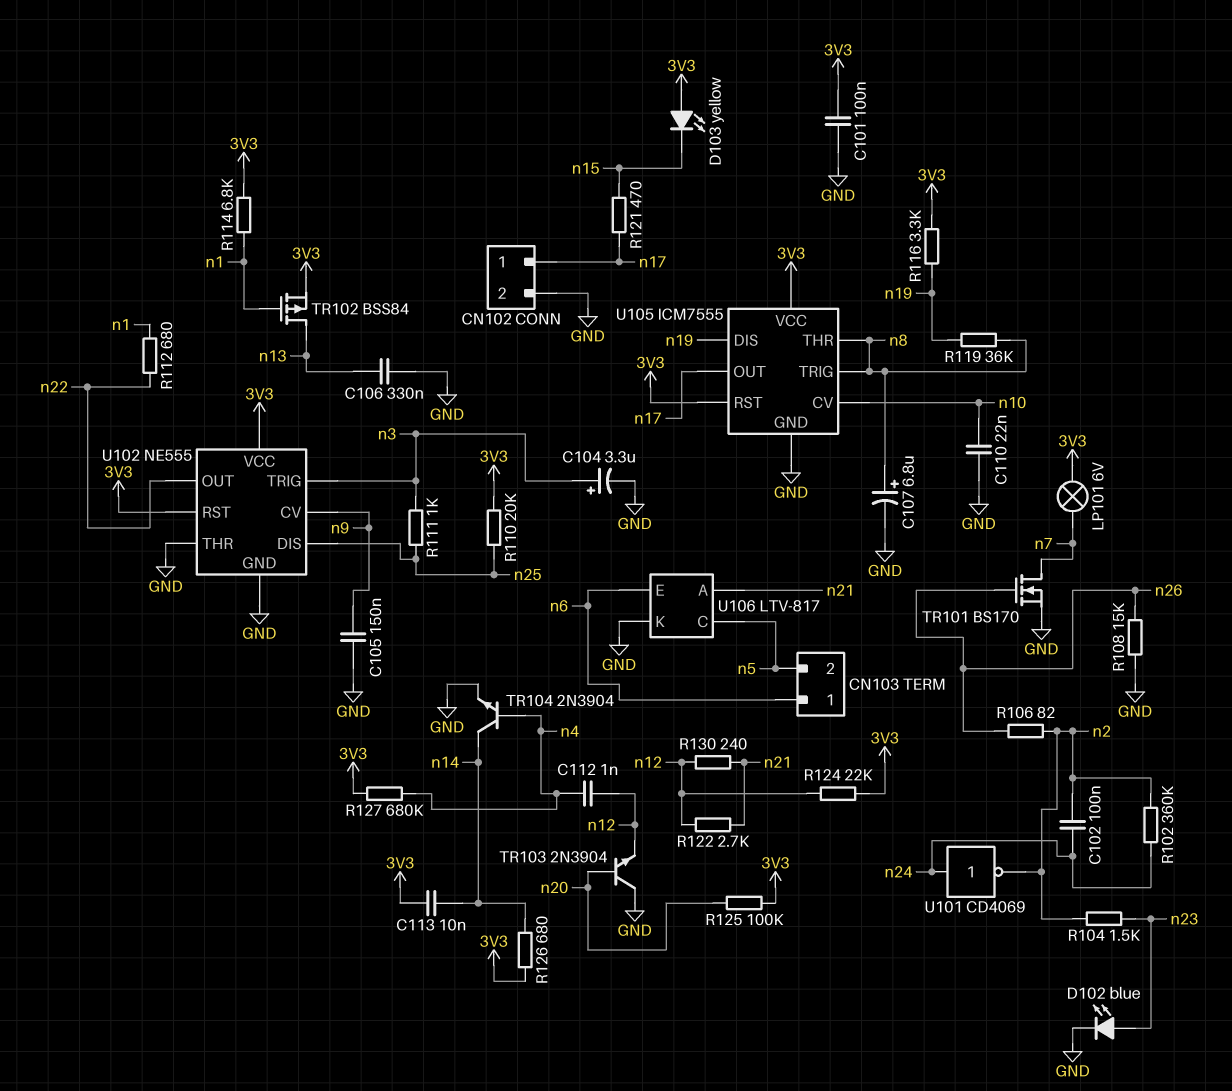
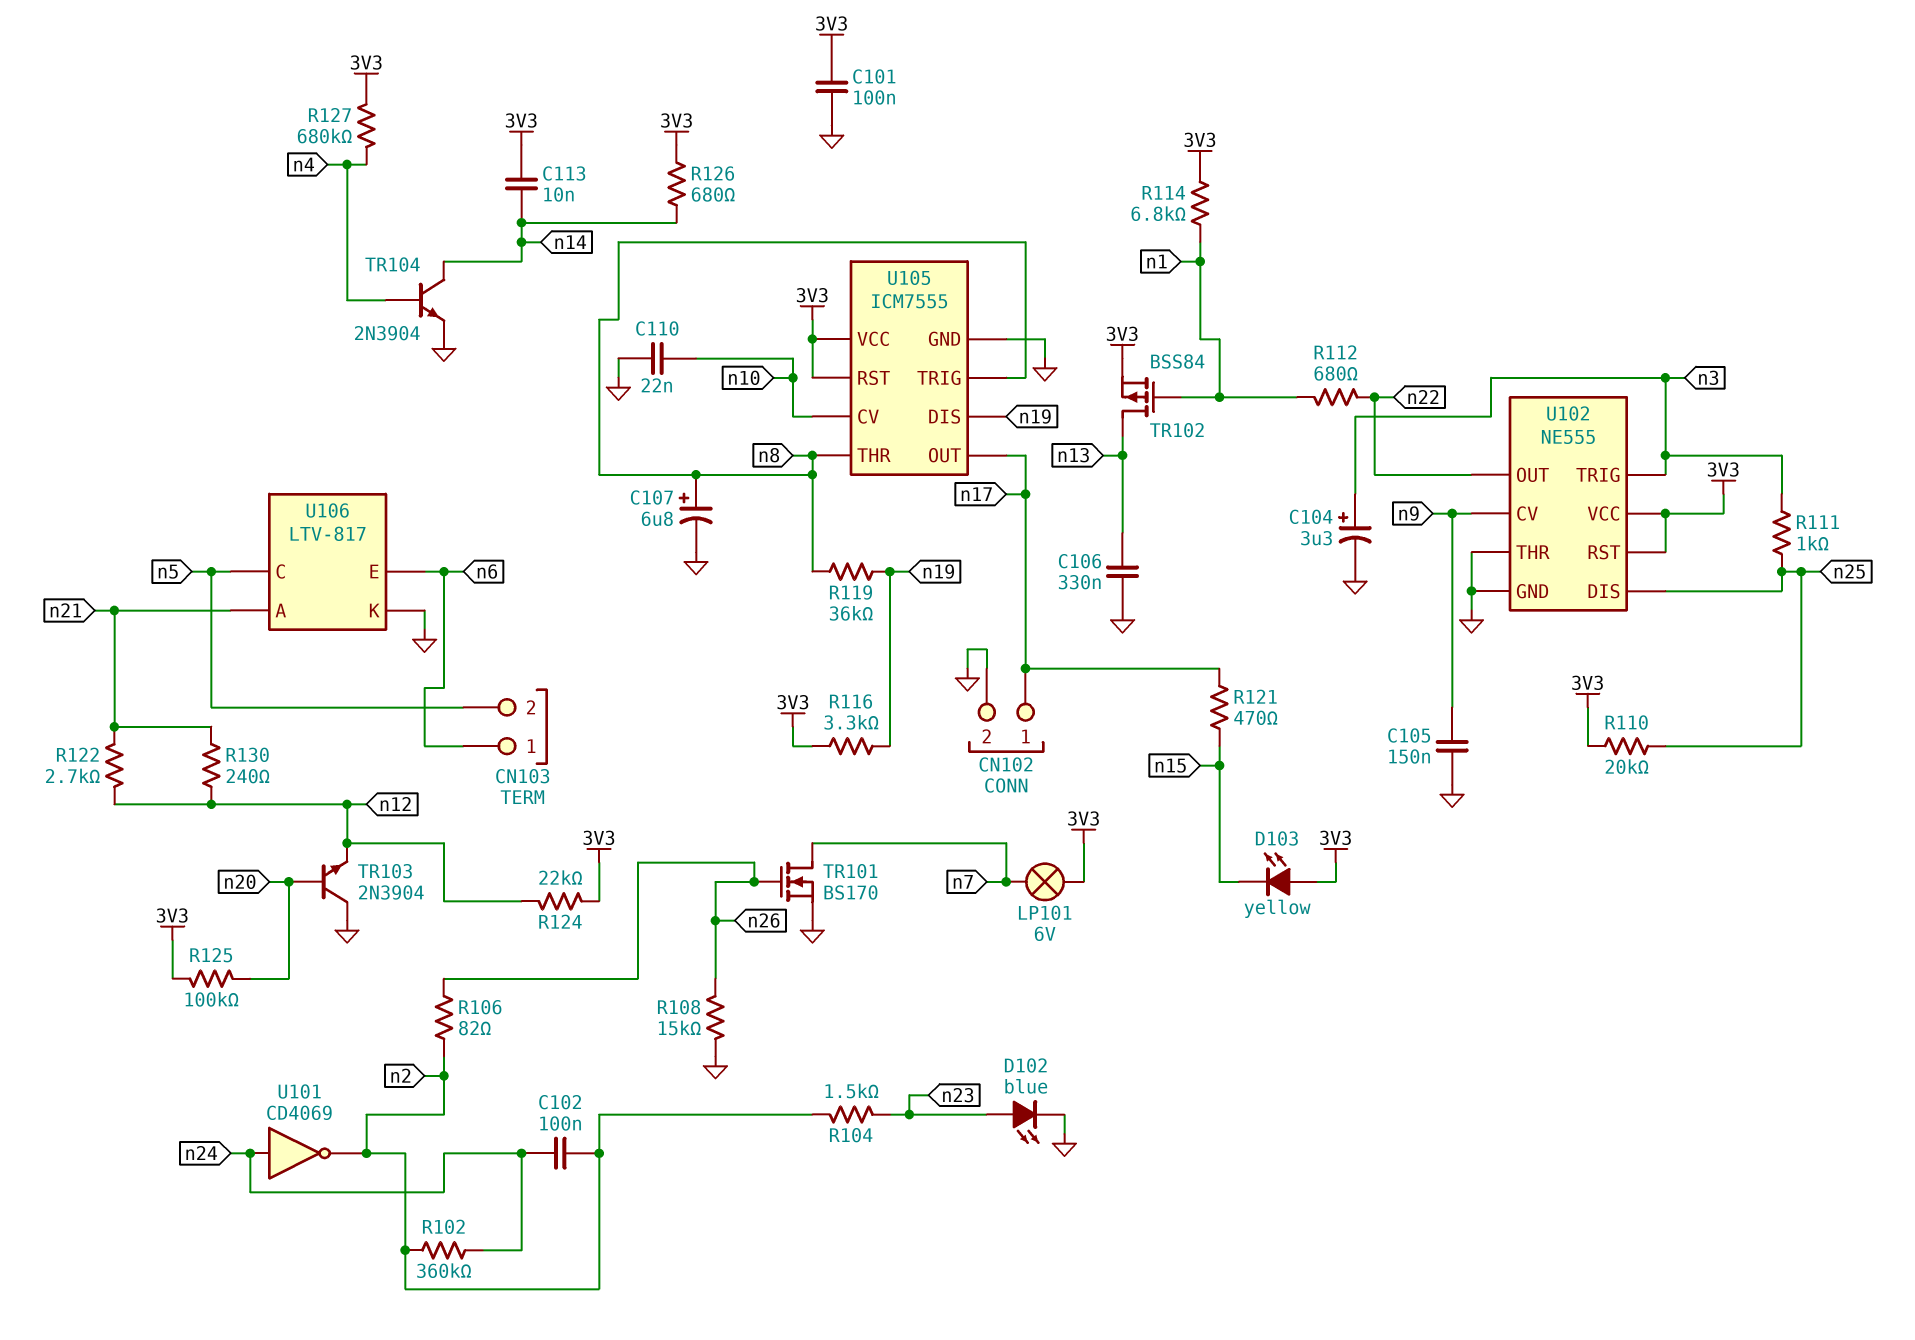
C112: 1nF (n4, n12) -> none

